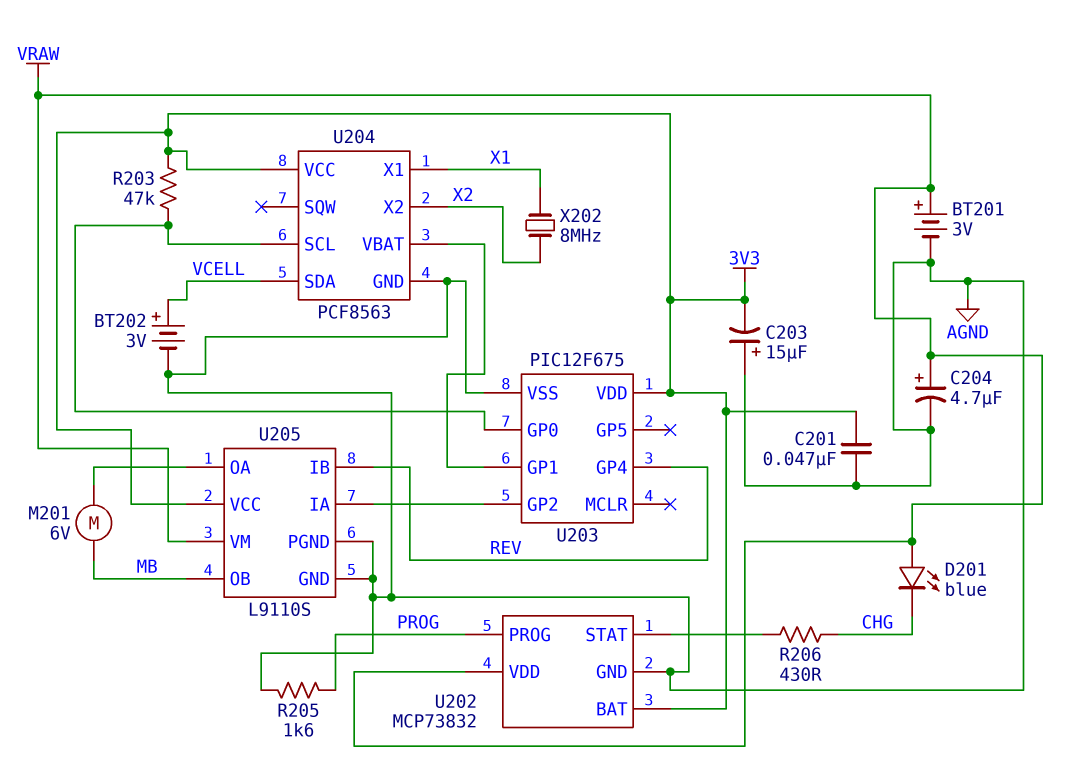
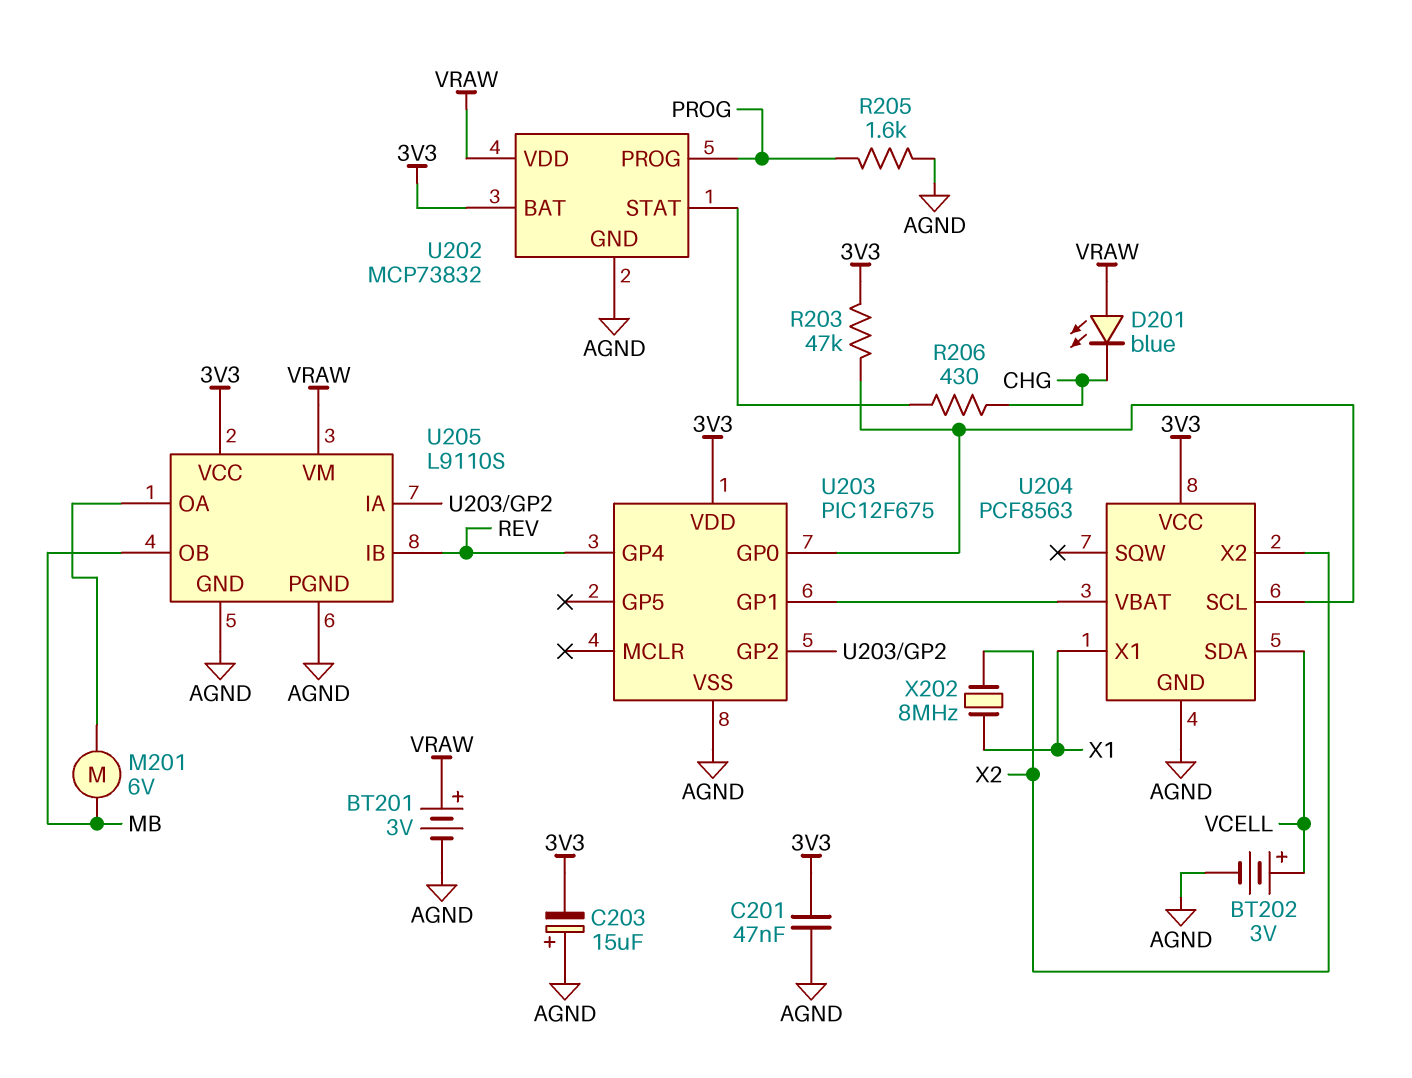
C204: 4.7uF (plus VRAW, minus AGND) -> none

